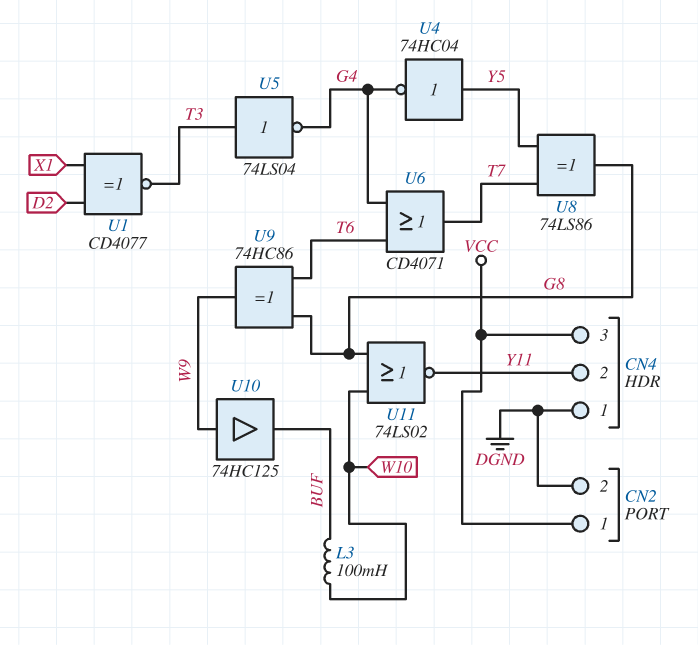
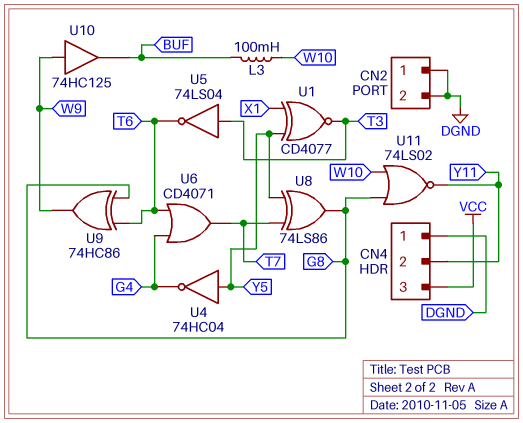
CN2 pin 1: VCC -> DGND
U1: XNOR CD4077 (in D2, in X1, out T3) -> XNOR CD4077 (in X1, in Y5, out T3)
U5: NOT 74LS04 (in T3, out G4) -> NOT 74LS04 (in T3, out T6)

